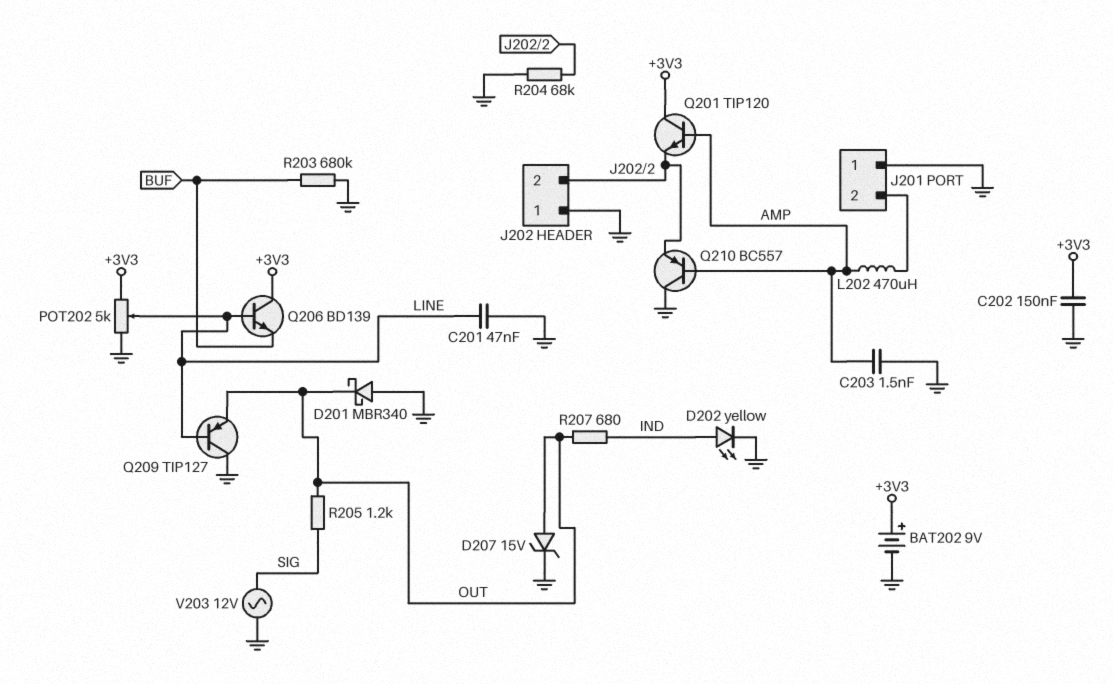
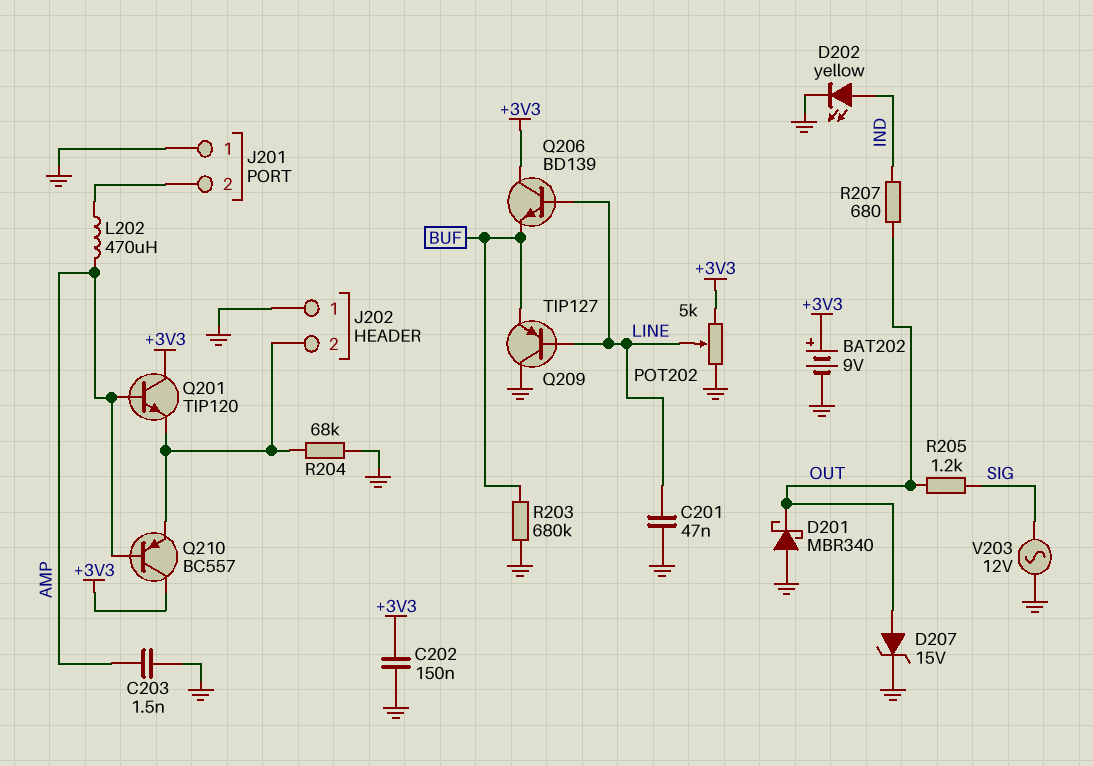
Q209: PNP TIP127 (B LINE, C GND, E OUT) -> PNP TIP127 (B LINE, C GND, E BUF)
Q210: PNP BC557 (B AMP, C GND, E J202/2) -> PNP BC557 (B AMP, C +3V3, E J202/2)

